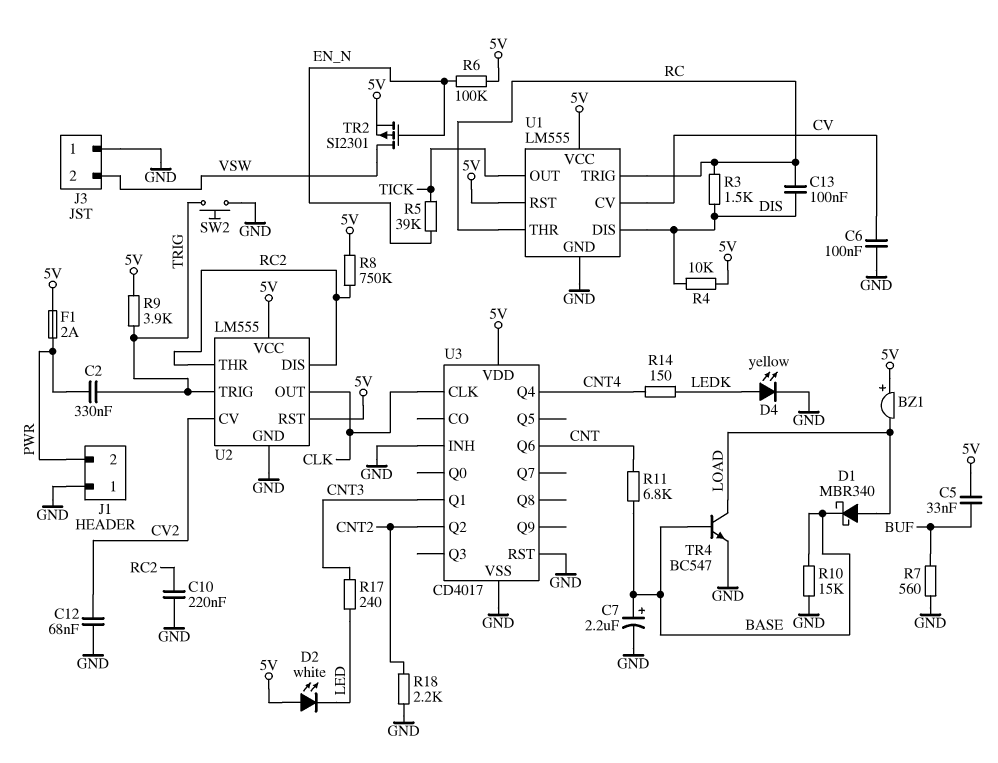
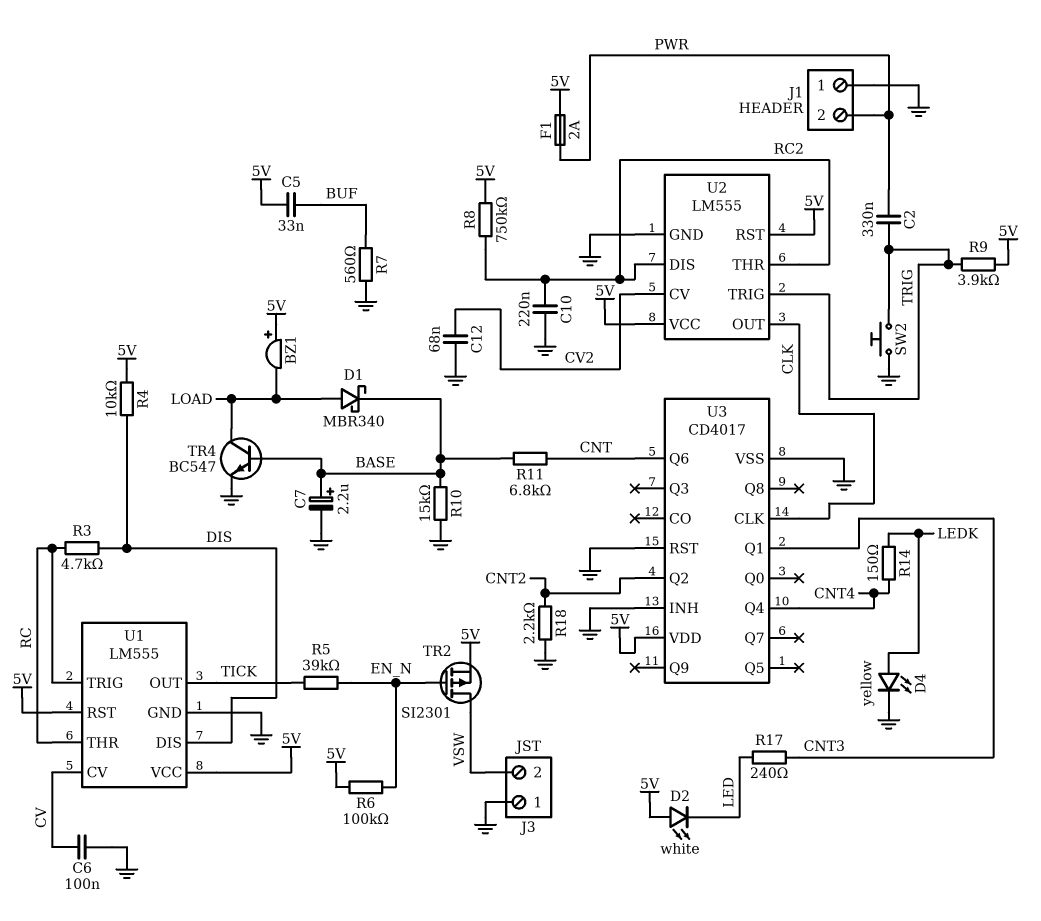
C13: 100nF (DIS, RC) -> none
R3: 1.5k (DIS, RC) -> 4.7k (DIS, RC)

